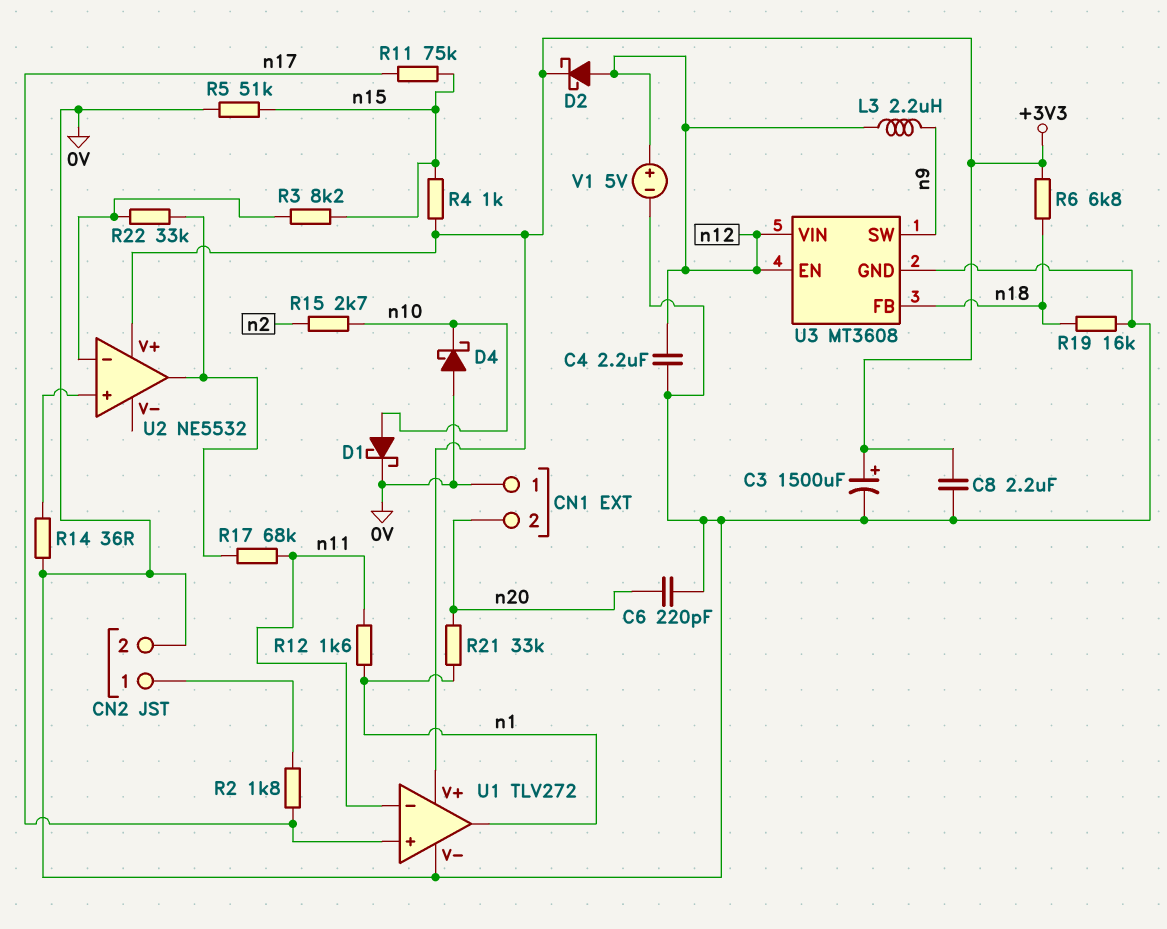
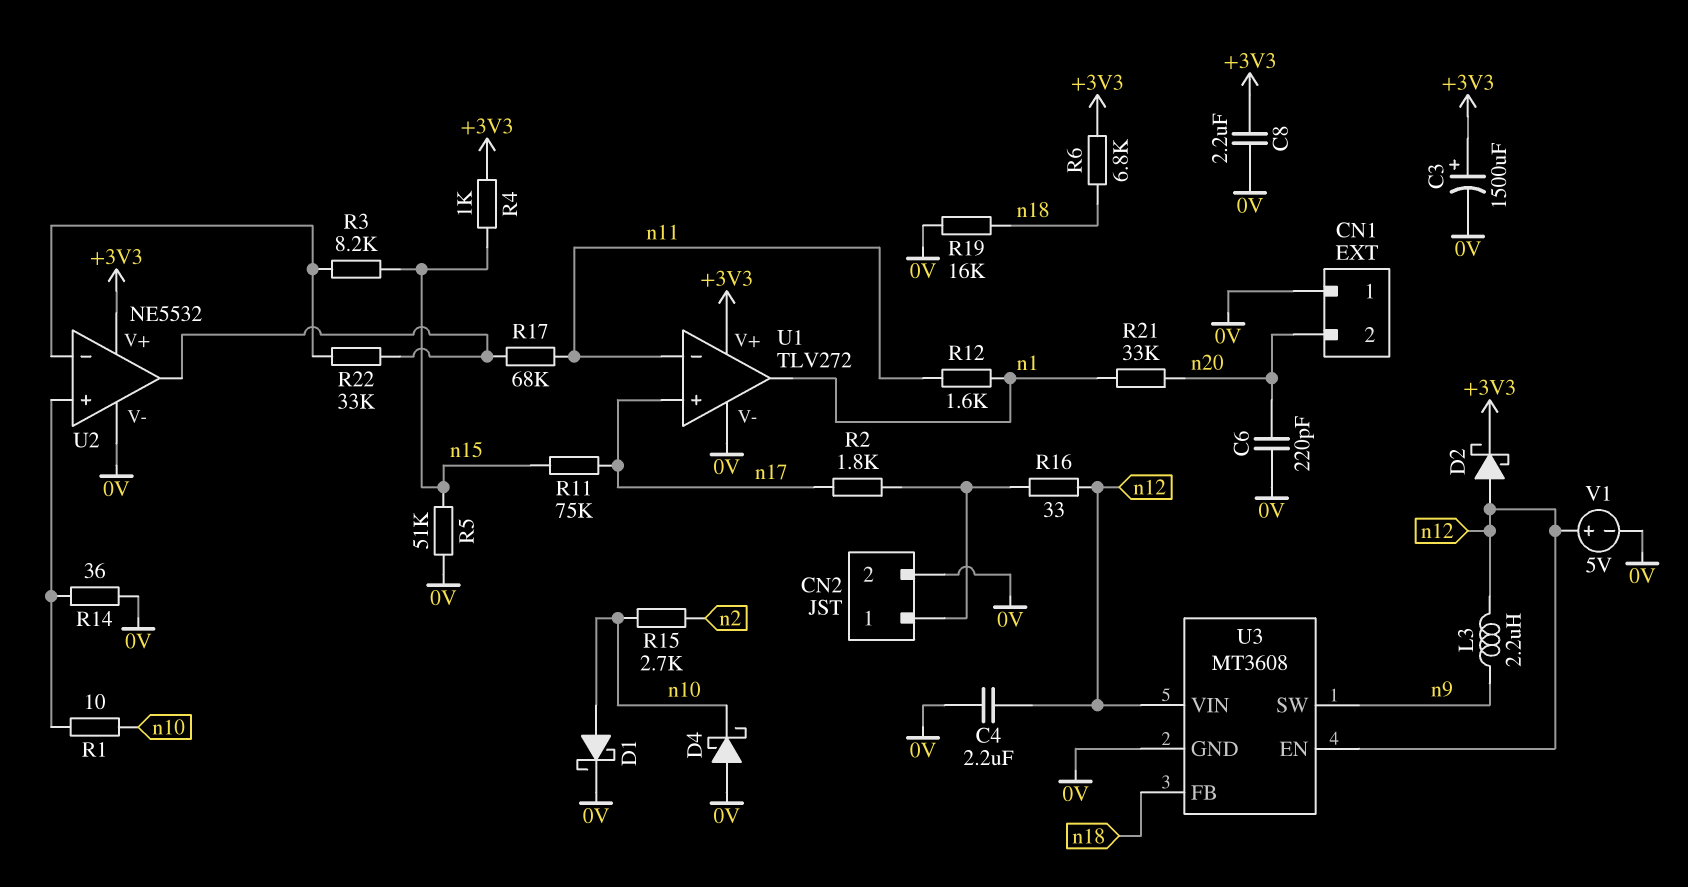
R1: none -> 10 (U2/in+, n10)
R16: none -> 33 (CN2/1, n12)
U2 pin V-: none -> 0V

